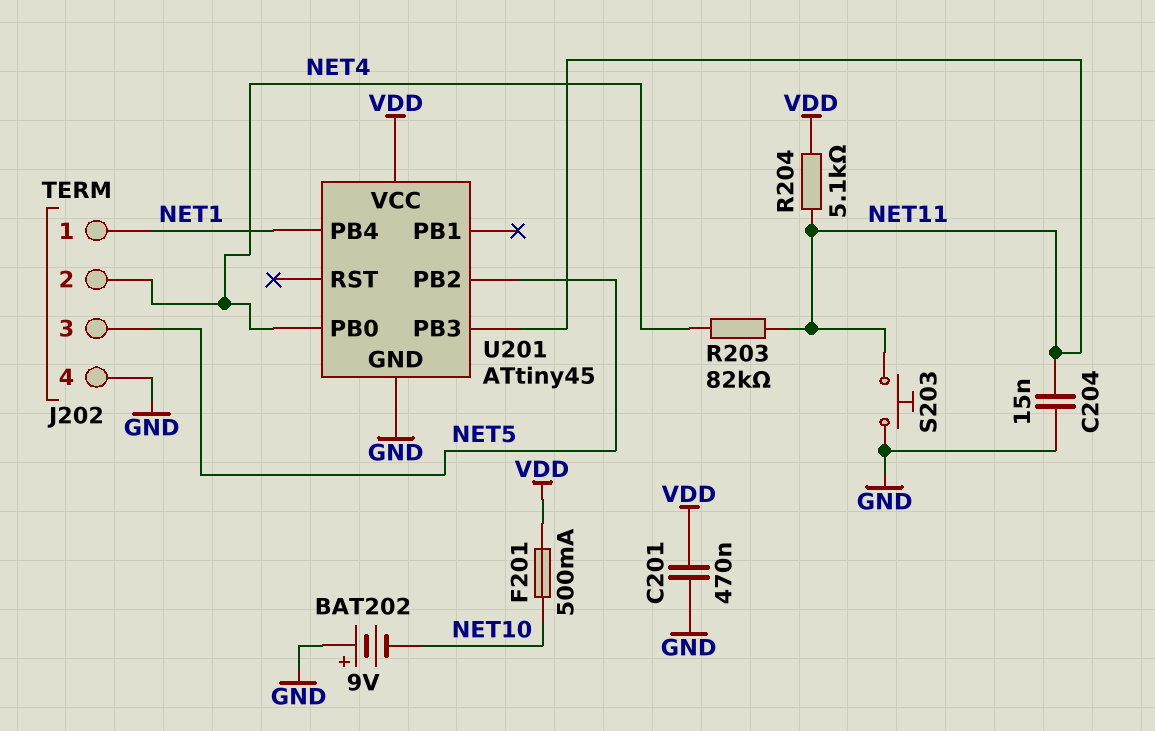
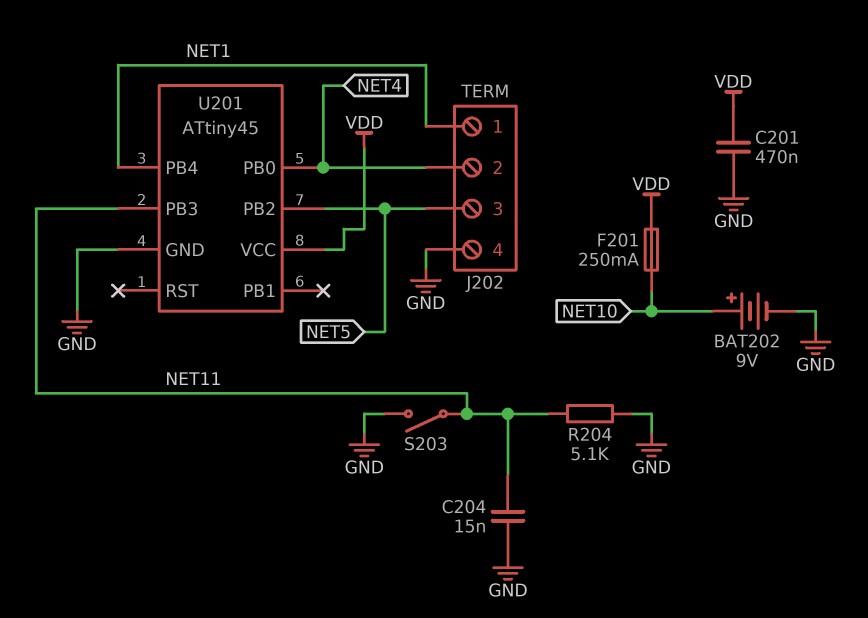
BAT202: 9V (plus GND, minus NET10) -> 9V (plus NET10, minus GND)
F201: 500mA (NET10, VDD) -> 250mA (NET10, VDD)
R203: 82k (NET4, NET11) -> none
R204: 5.1k (NET11, VDD) -> 5.1k (GND, NET11)
S203: button (GND, NET11) -> switch (GND, NET11)

